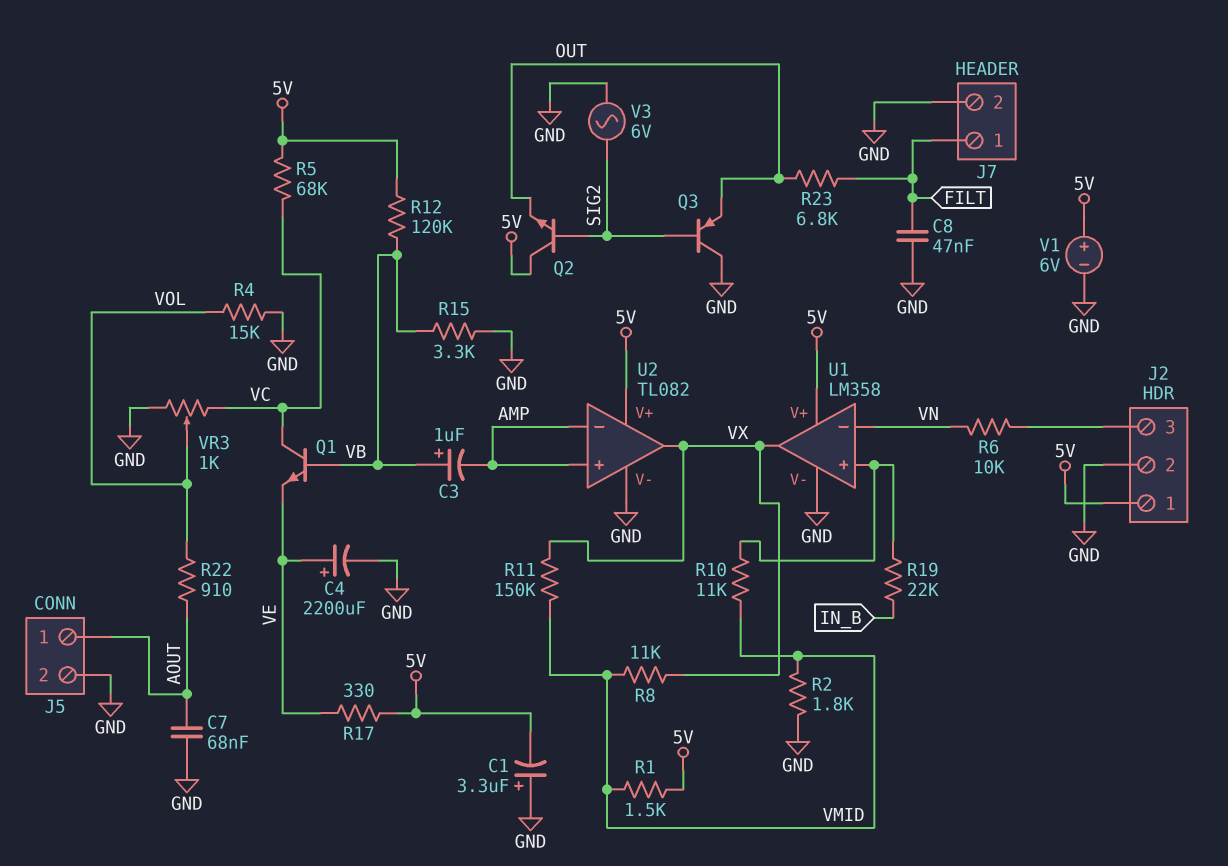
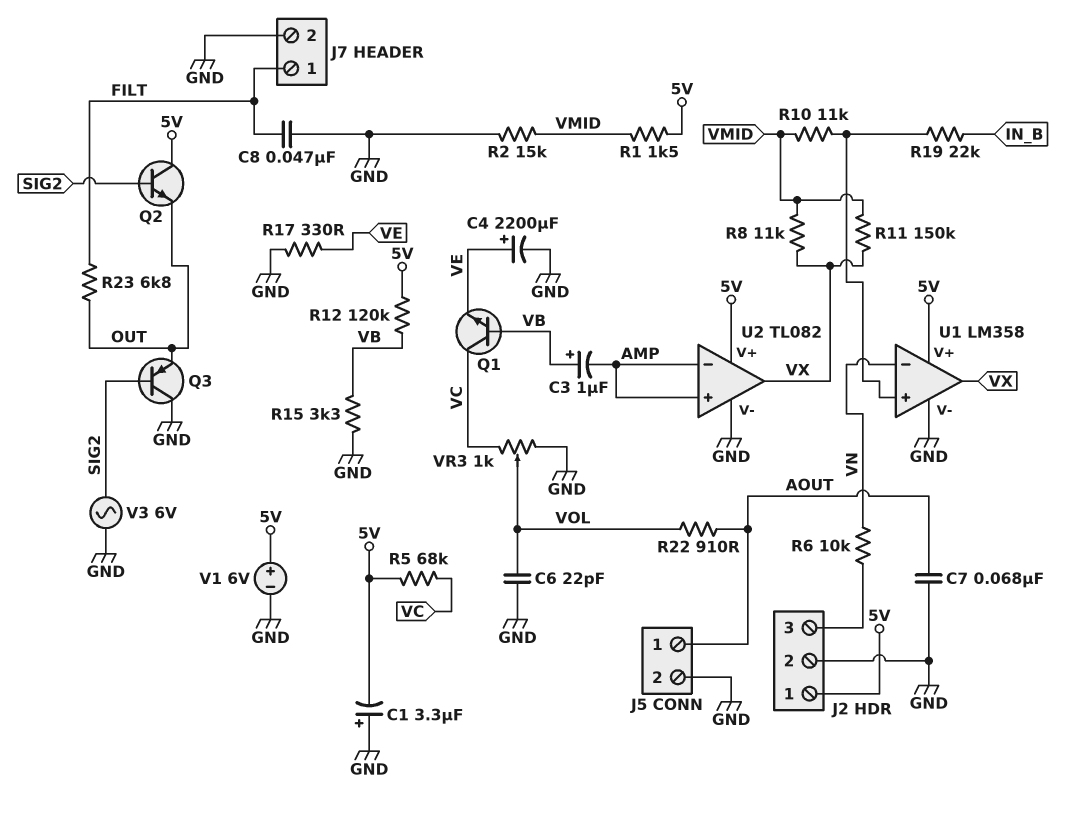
C6: none -> 22pF (GND, VOL)
R2: 1.8k (GND, VMID) -> 15k (GND, VMID)
R4: 15k (GND, VOL) -> none
R17: 330 (5V, VE) -> 330 (GND, VE)

